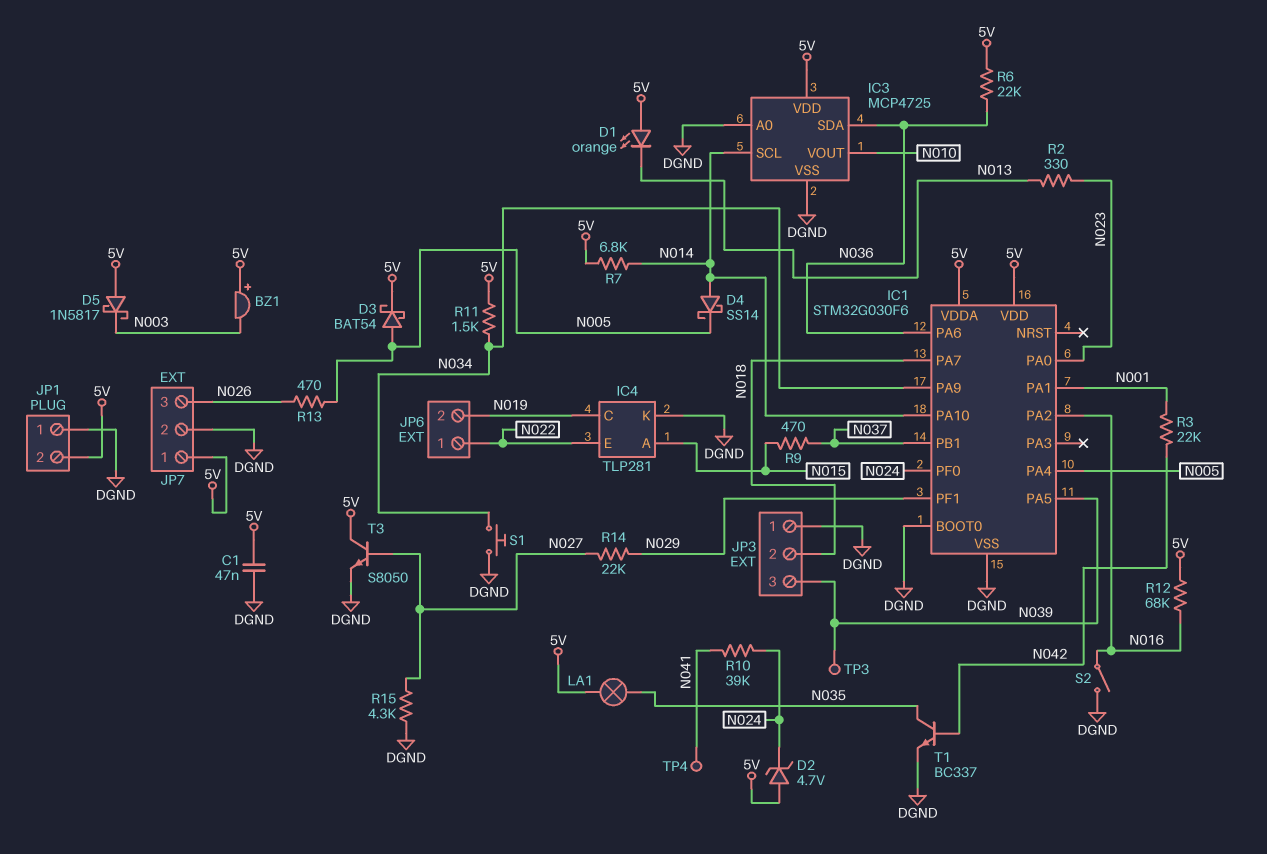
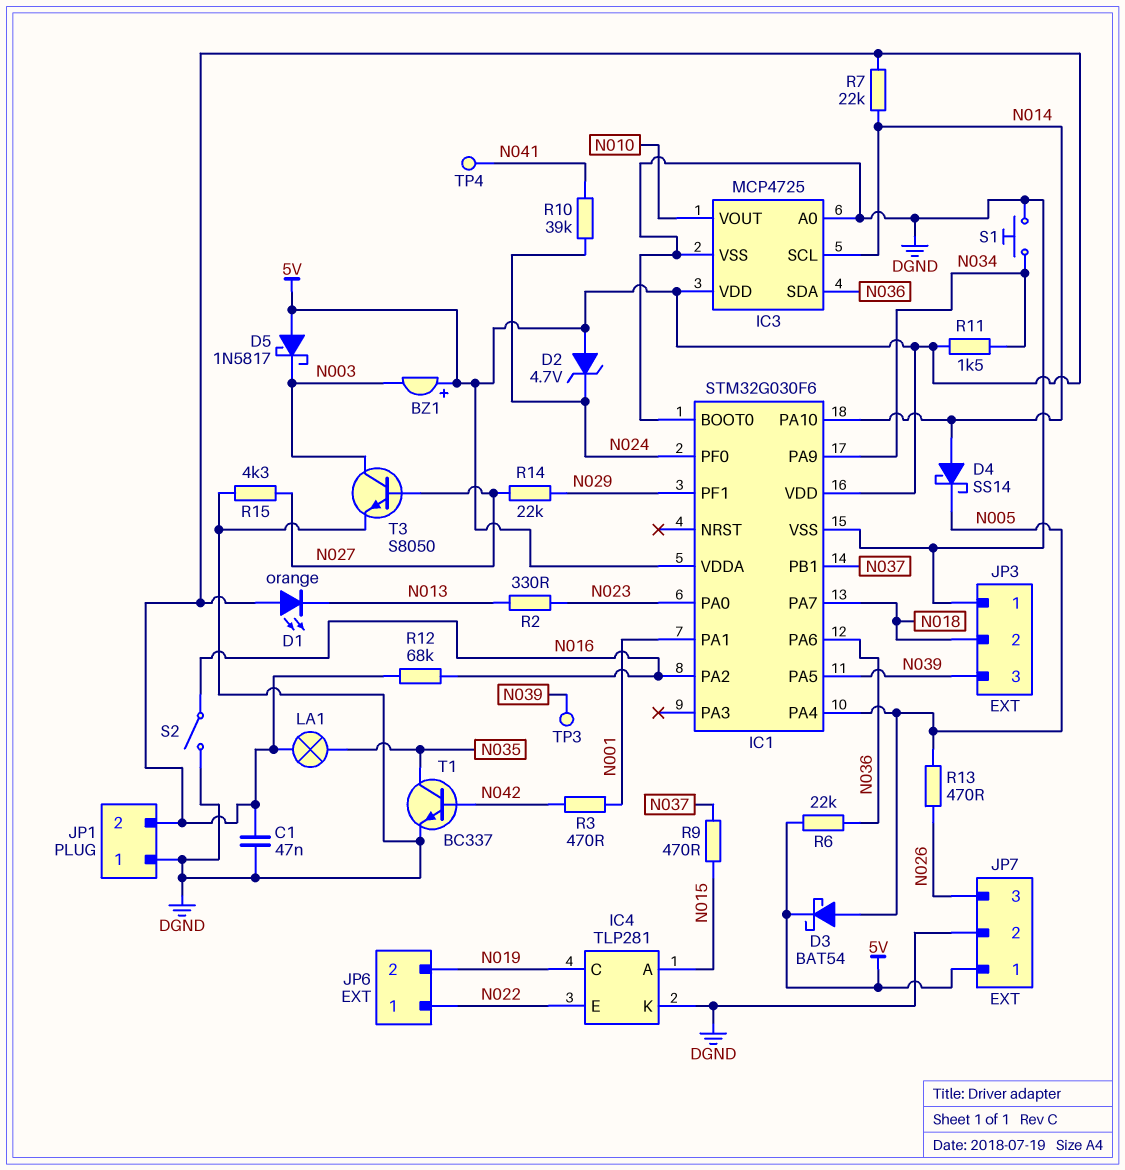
R3: 22k (N001, N042) -> 470 (N001, N042)
R7: 6.8k (5V, N014) -> 22k (5V, N014)
T3: NPN S8050 (B N027, C 5V, E DGND) -> NPN S8050 (B N027, C N003, E DGND)

